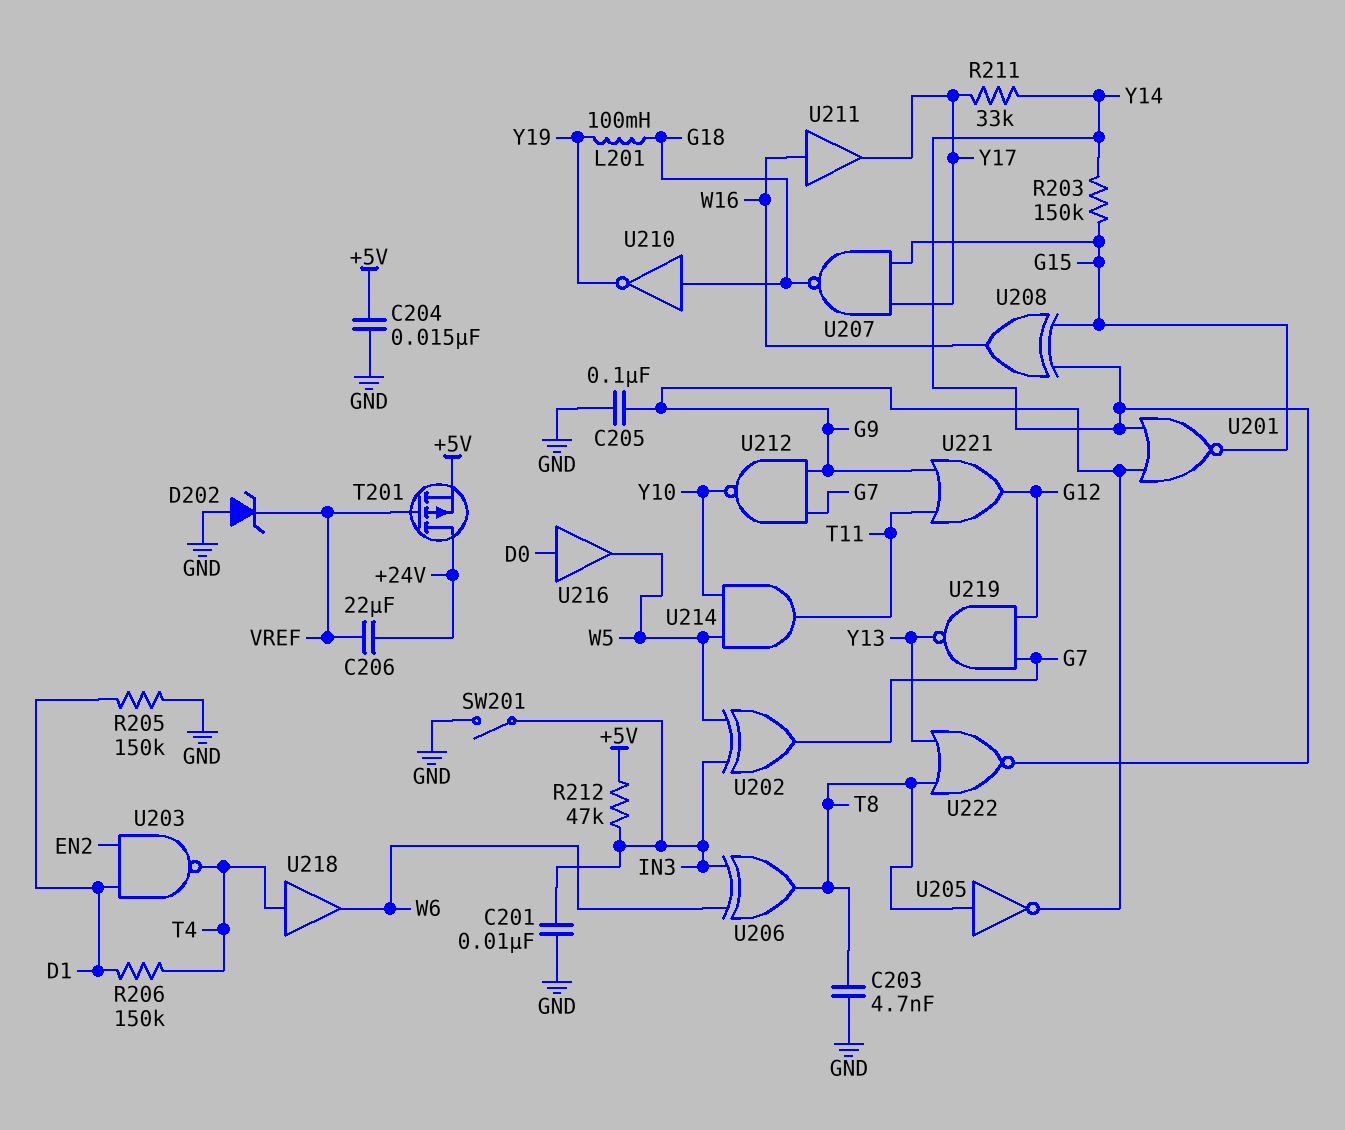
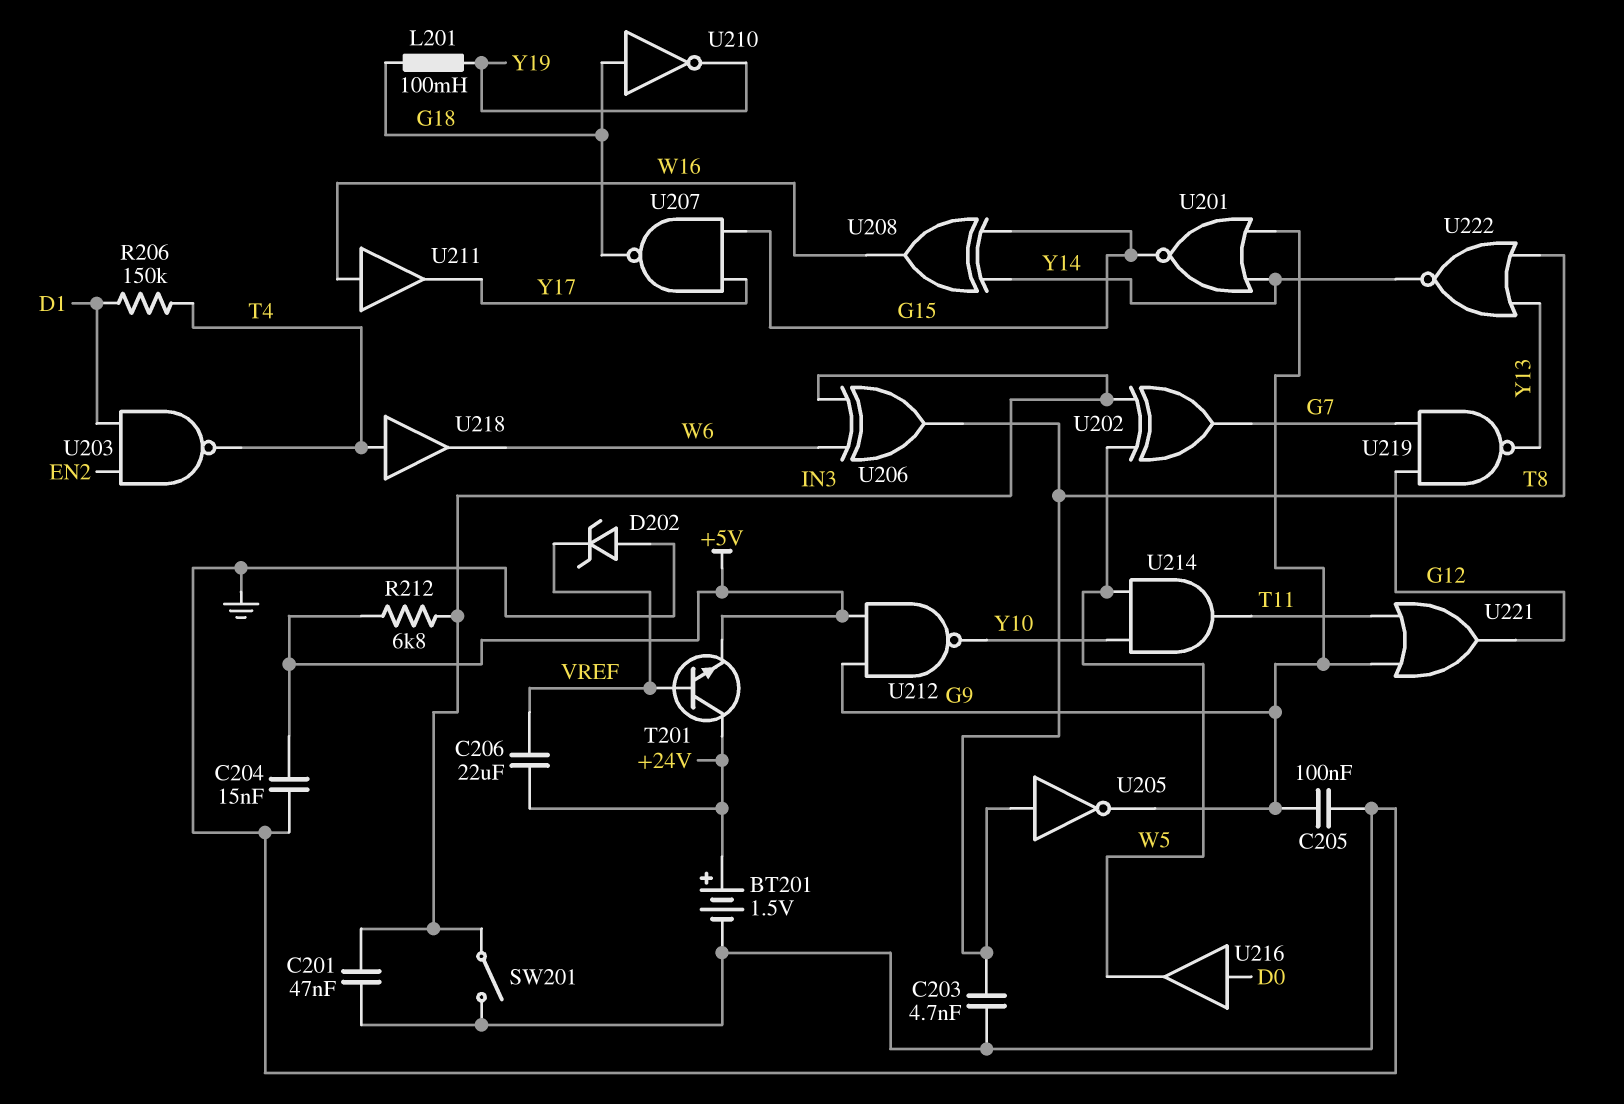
BT201: none -> 1.5V (plus +24V, minus GND)
C201: 10nF (GND, IN3) -> 47nF (GND, IN3)
R203: 150k (G15, Y14) -> none
R205: 150k (D1, GND) -> none
R211: 33k (Y14, Y17) -> none
R212: 47k (+5V, IN3) -> 6.8k (+5V, IN3)
T201: PMOS (G VREF, D +24V, S +5V) -> NPN (B VREF, C +24V, E +5V)
U212: NAND (in G7, in G9, out Y10) -> NAND (in +5V, in G9, out Y10)

